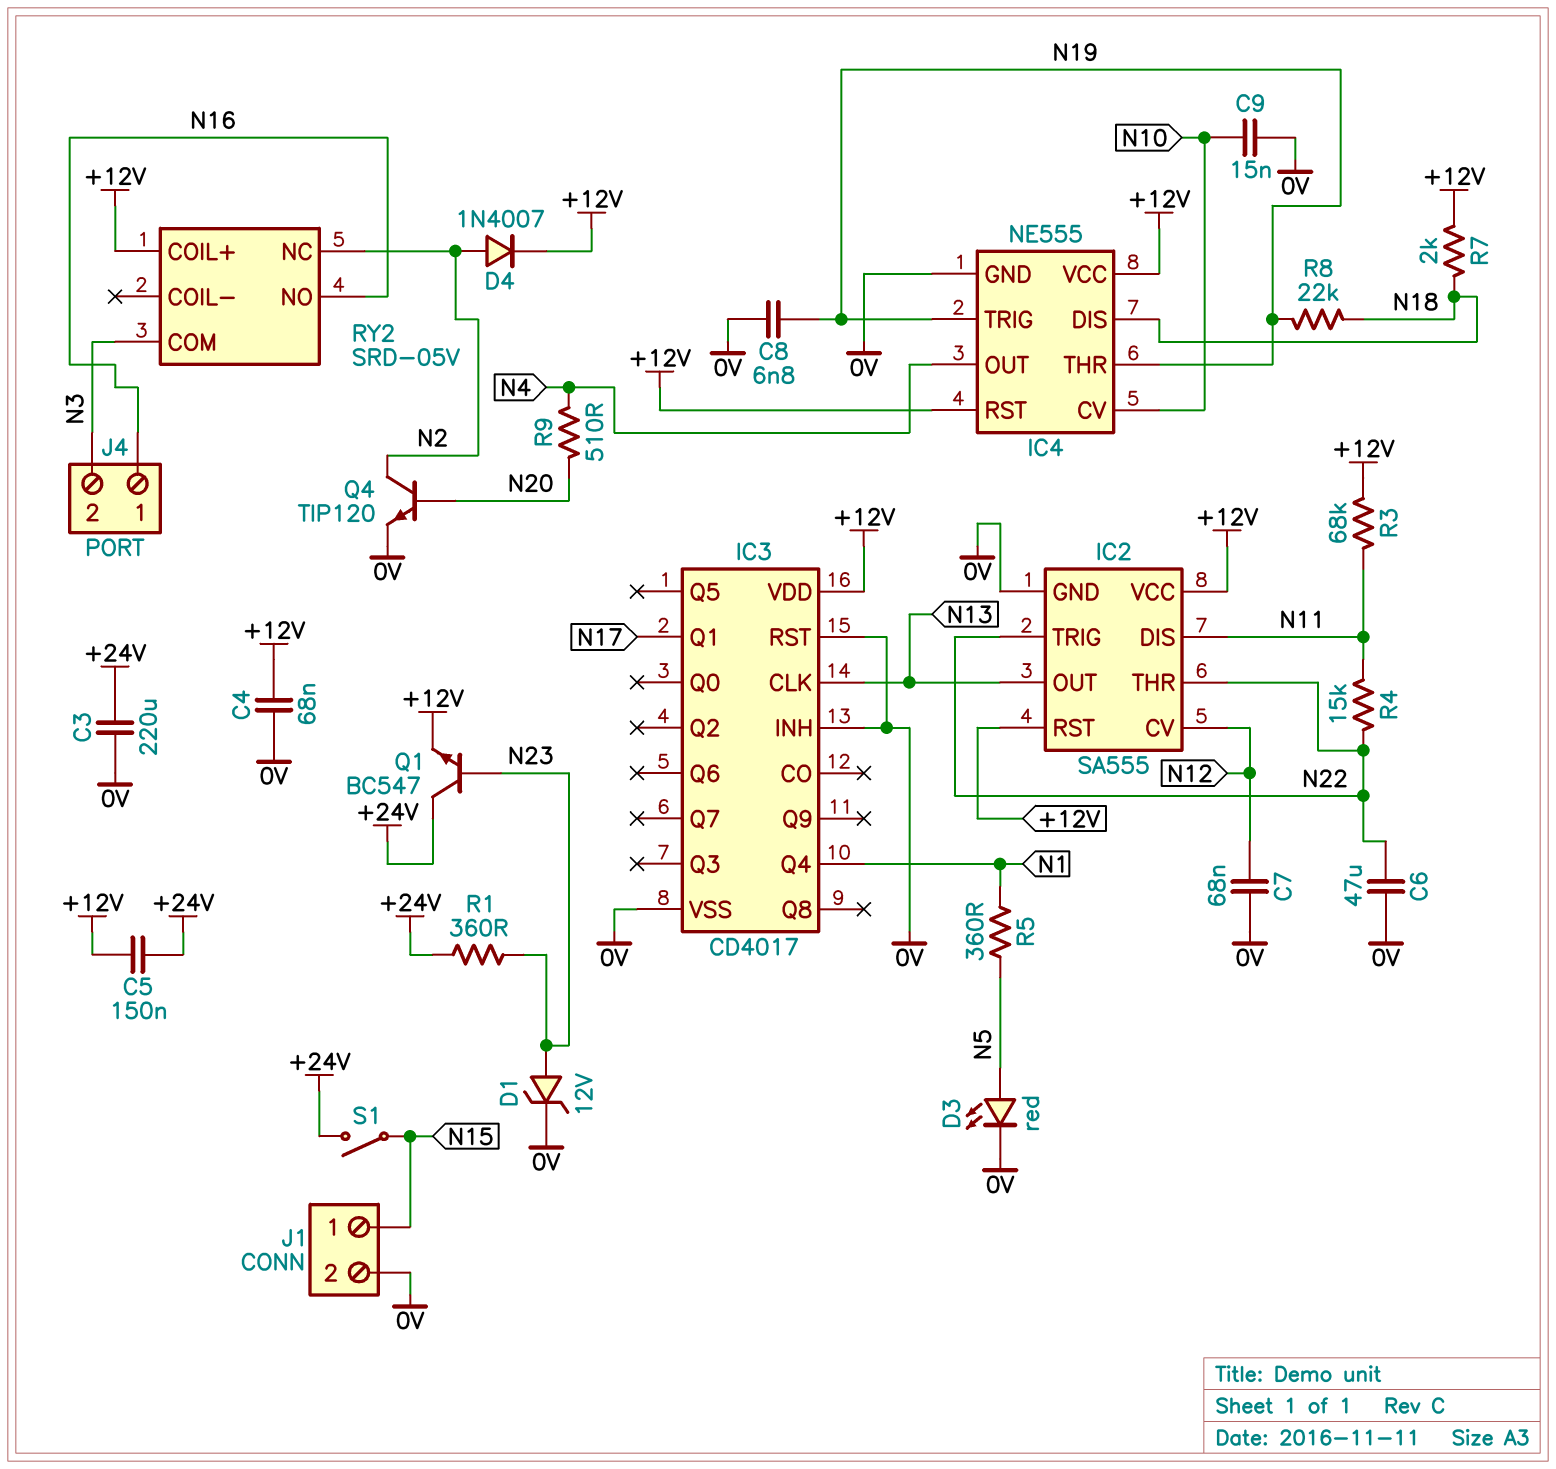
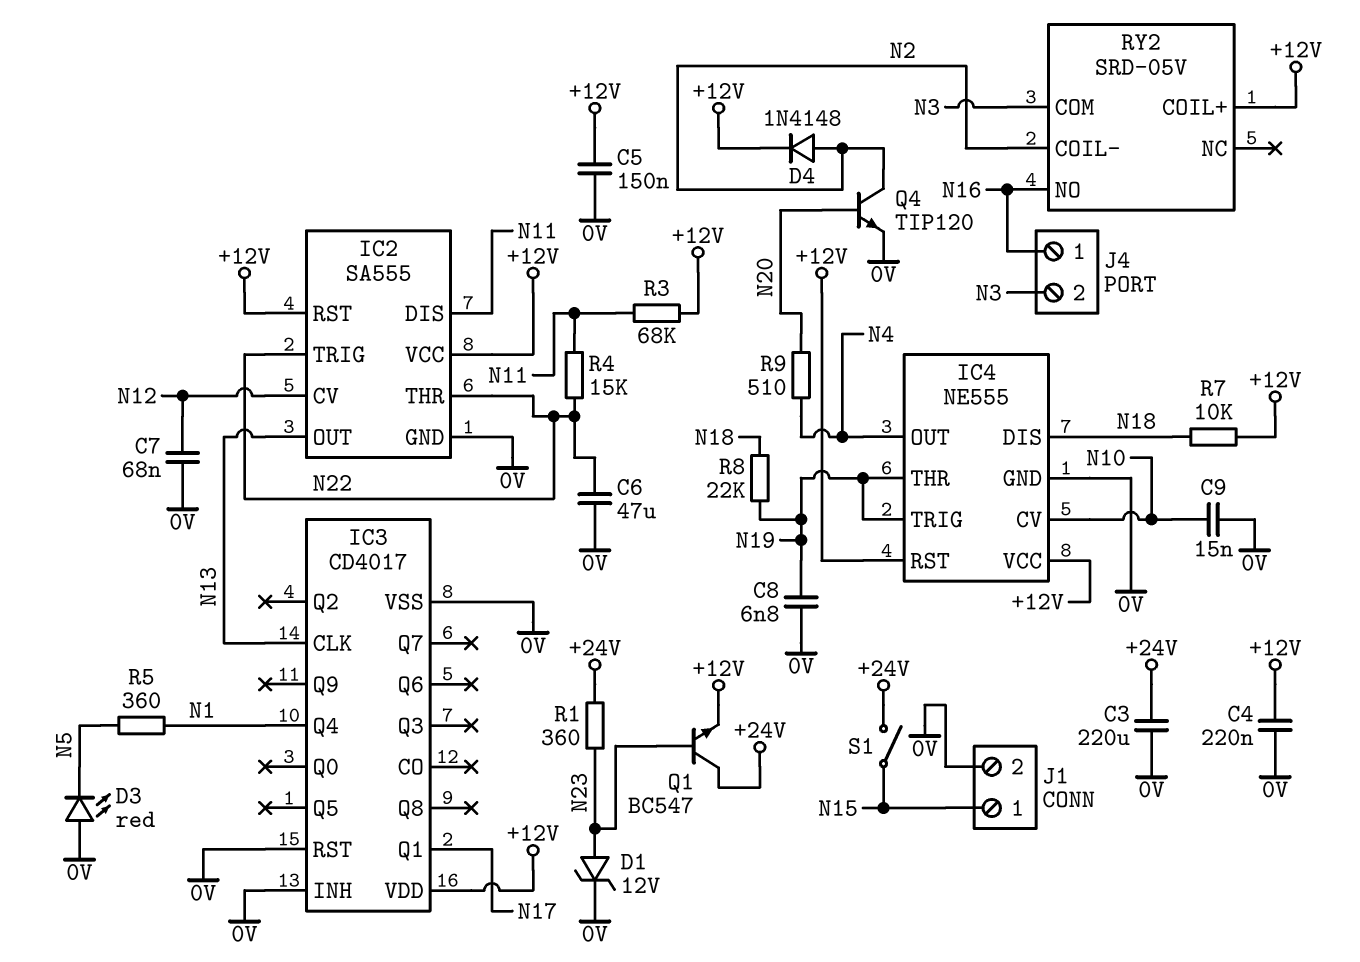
C4: 68nF (+12V, 0V) -> 220nF (+12V, 0V)
C5: 150nF (+12V, +24V) -> 150nF (+12V, 0V)
D3: LED red (A N5, K 0V) -> LED red (A 0V, K N5)
D4: diode 1N4007 (A N2, K +12V) -> diode 1N4148 (A N2, K +12V)
R7: 2k (+12V, N18) -> 10k (+12V, N18)
RY2 pin COIL-: none -> N2
RY2 pin NC: N2 -> none

